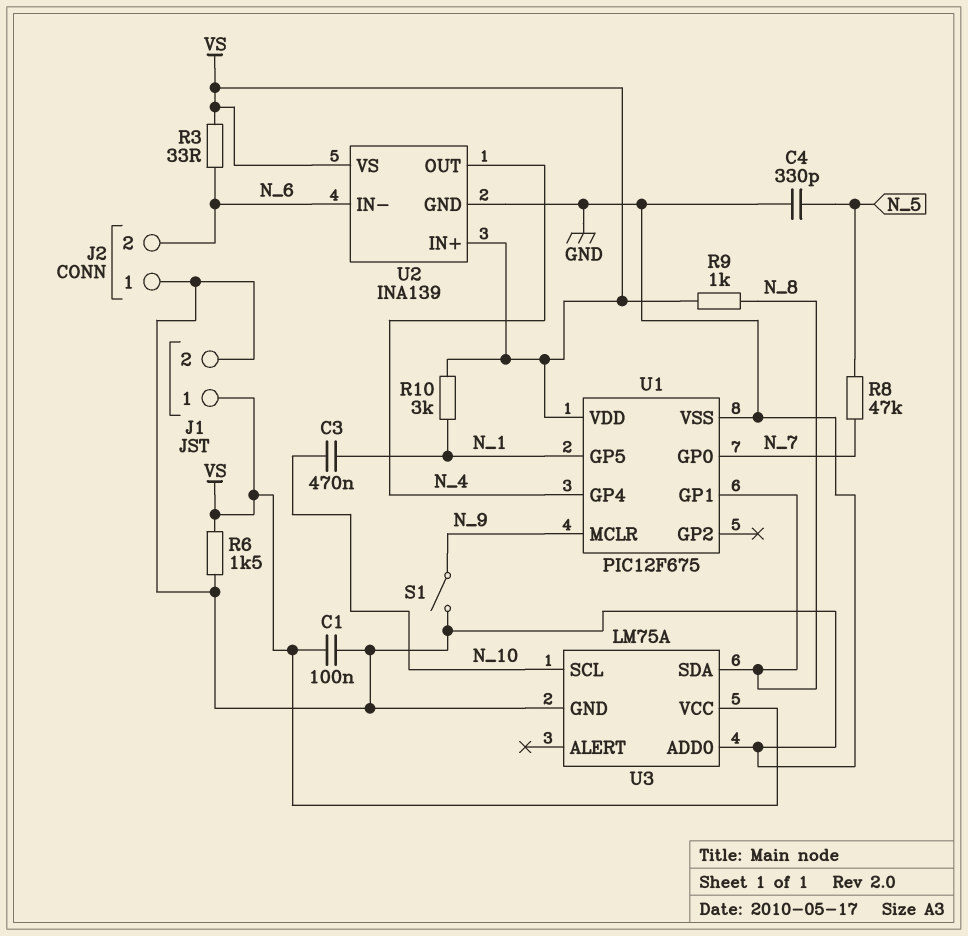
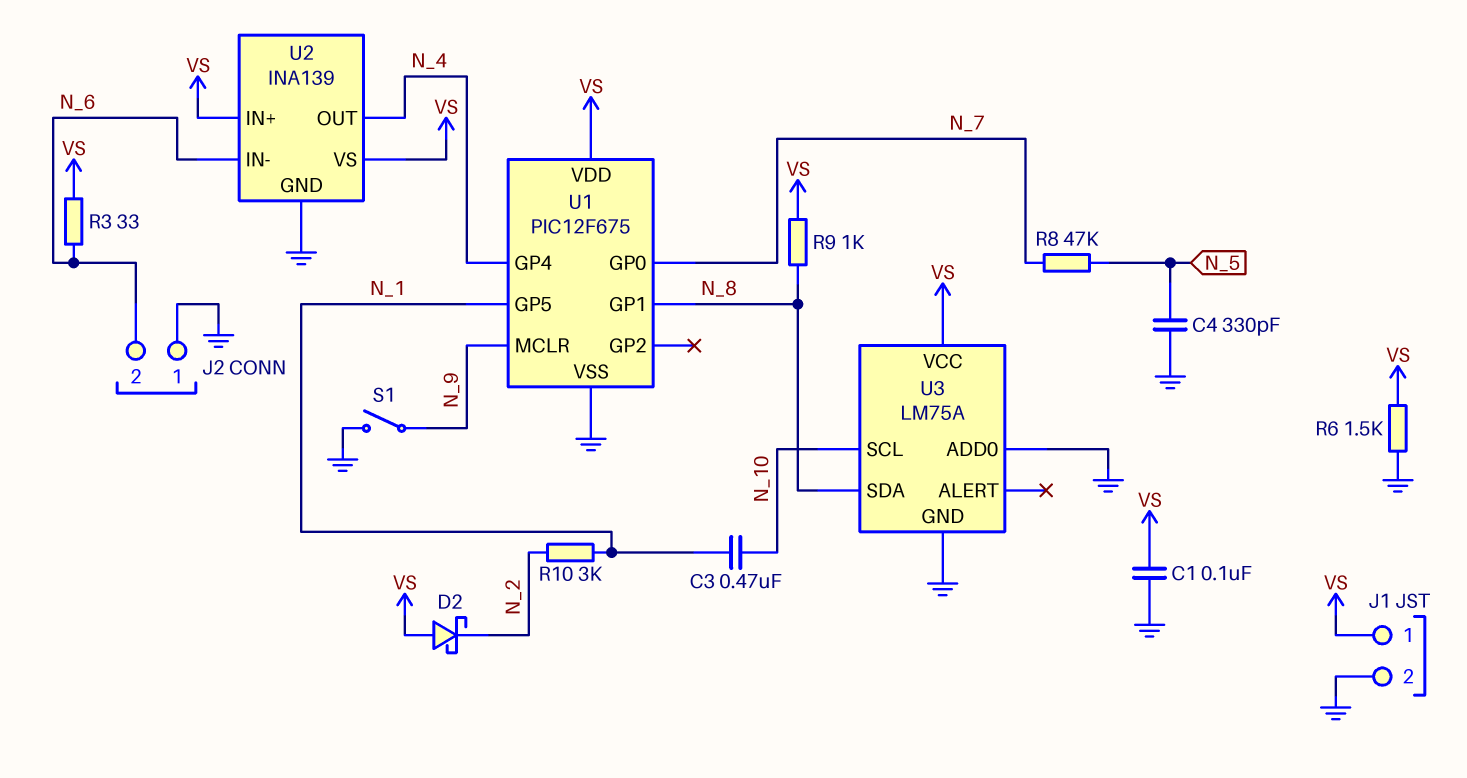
D2: none -> schottky (A VS, K N_2)
R10: 3k (N_1, VS) -> 3k (N_1, N_2)

